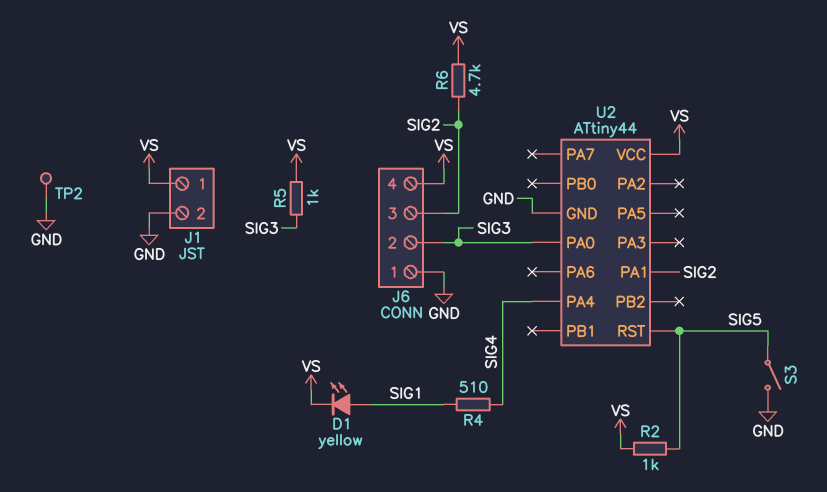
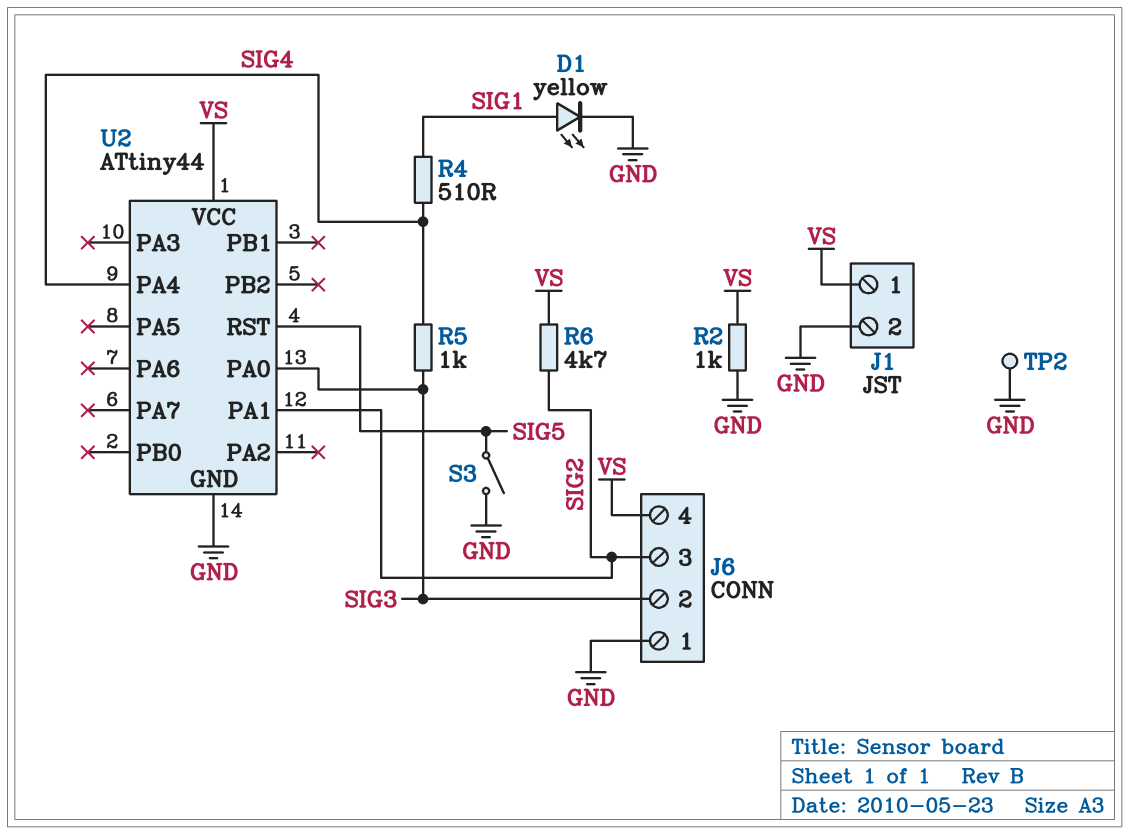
D1: LED yellow (A SIG1, K VS) -> LED yellow (A SIG1, K GND)
R2: 1k (SIG5, VS) -> 1k (GND, VS)
R5: 1k (SIG3, VS) -> 1k (SIG3, SIG4)

